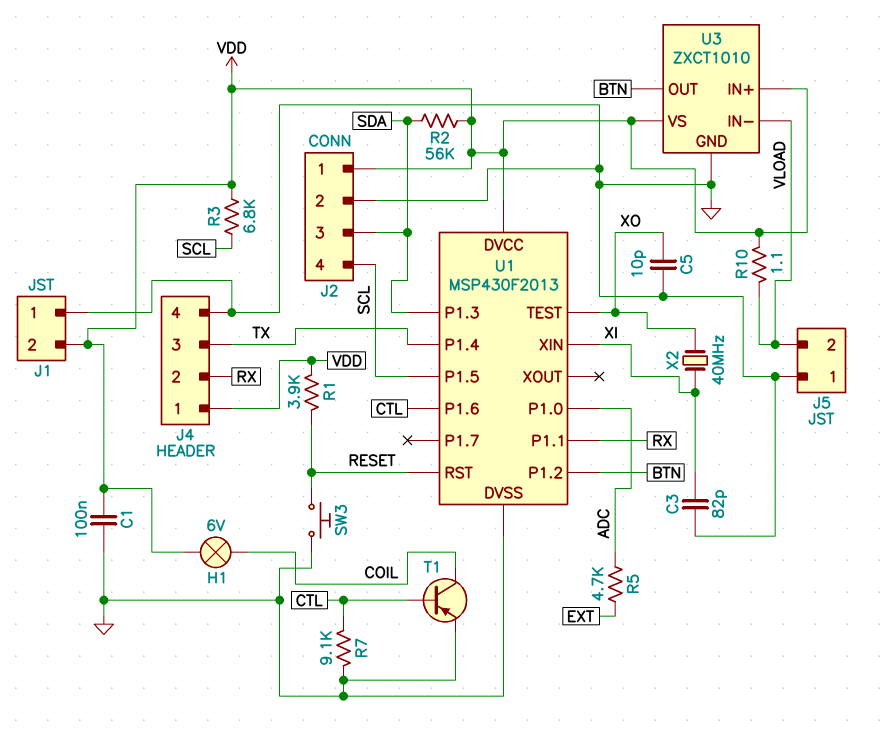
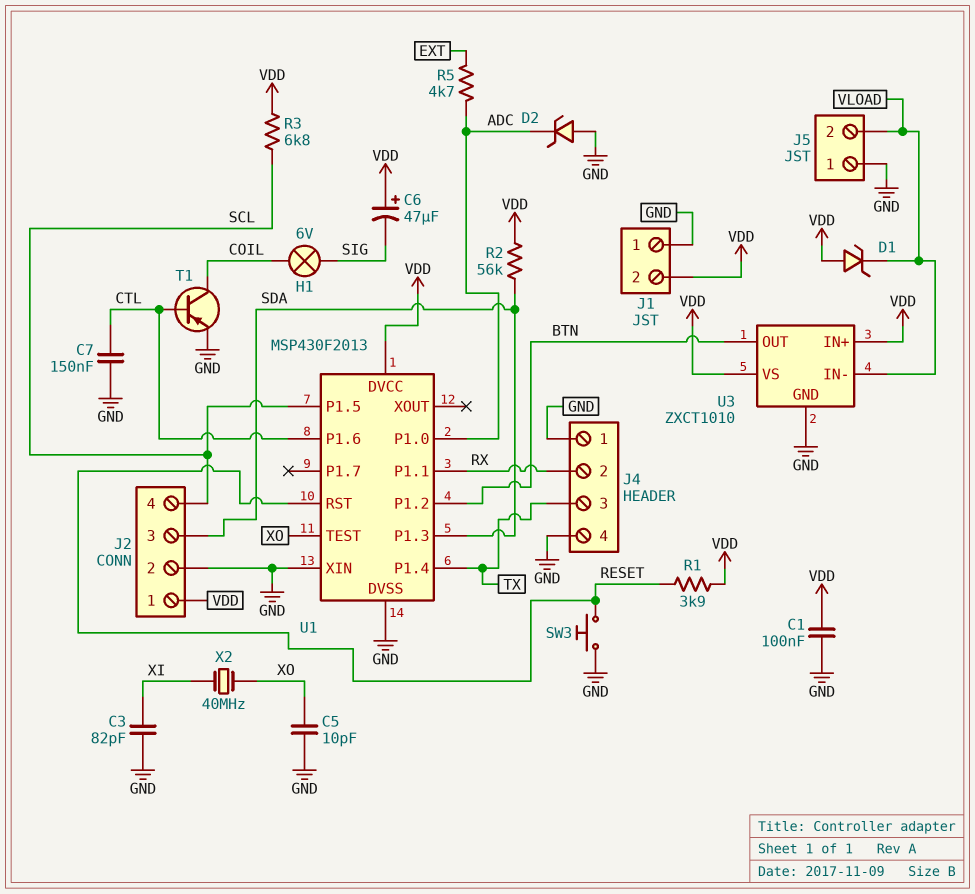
C6: none -> 47uF (plus VDD, minus SIG)
C7: none -> 150nF (CTL, GND)
D1: none -> zener (A VDD, K VLOAD)
D2: none -> zener (A GND, K ADC)
H1: lamp 6V (COIL, VDD) -> lamp 6V (COIL, SIG)
J4 pin 1: VDD -> GND
R7: 9.1k (CTL, GND) -> none
R10: 1.1 (VDD, VLOAD) -> none
U1 pin XIN: XI -> GND

